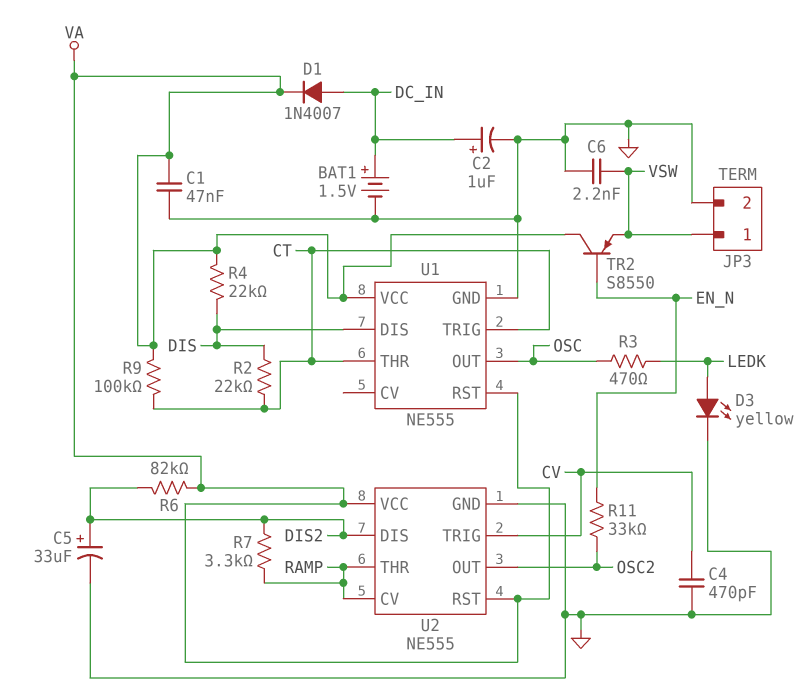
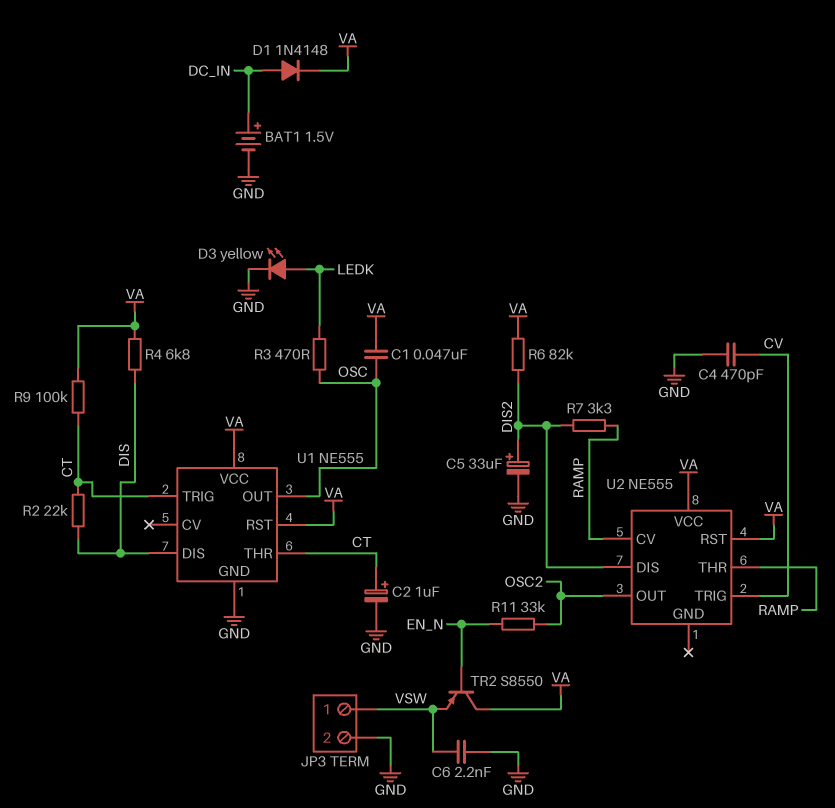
C1: 47nF (GND, VA) -> 47nF (OSC, VA)
C2: 1uF (plus DC_IN, minus GND) -> 1uF (plus CT, minus GND)
D1: diode 1N4007 (A DC_IN, K VA) -> diode 1N4148 (A DC_IN, K VA)
R4: 22k (DIS, VA) -> 6.8k (DIS, VA)
U2 pin GND: GND -> none

